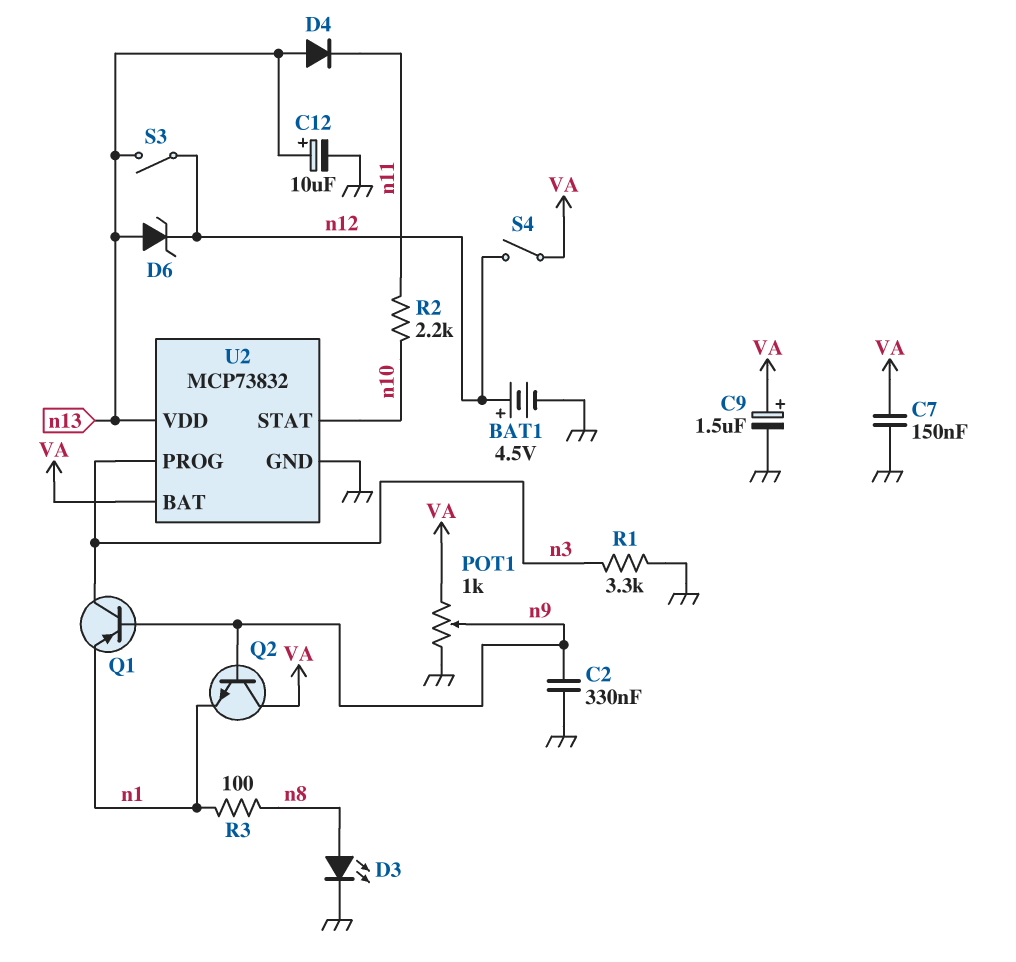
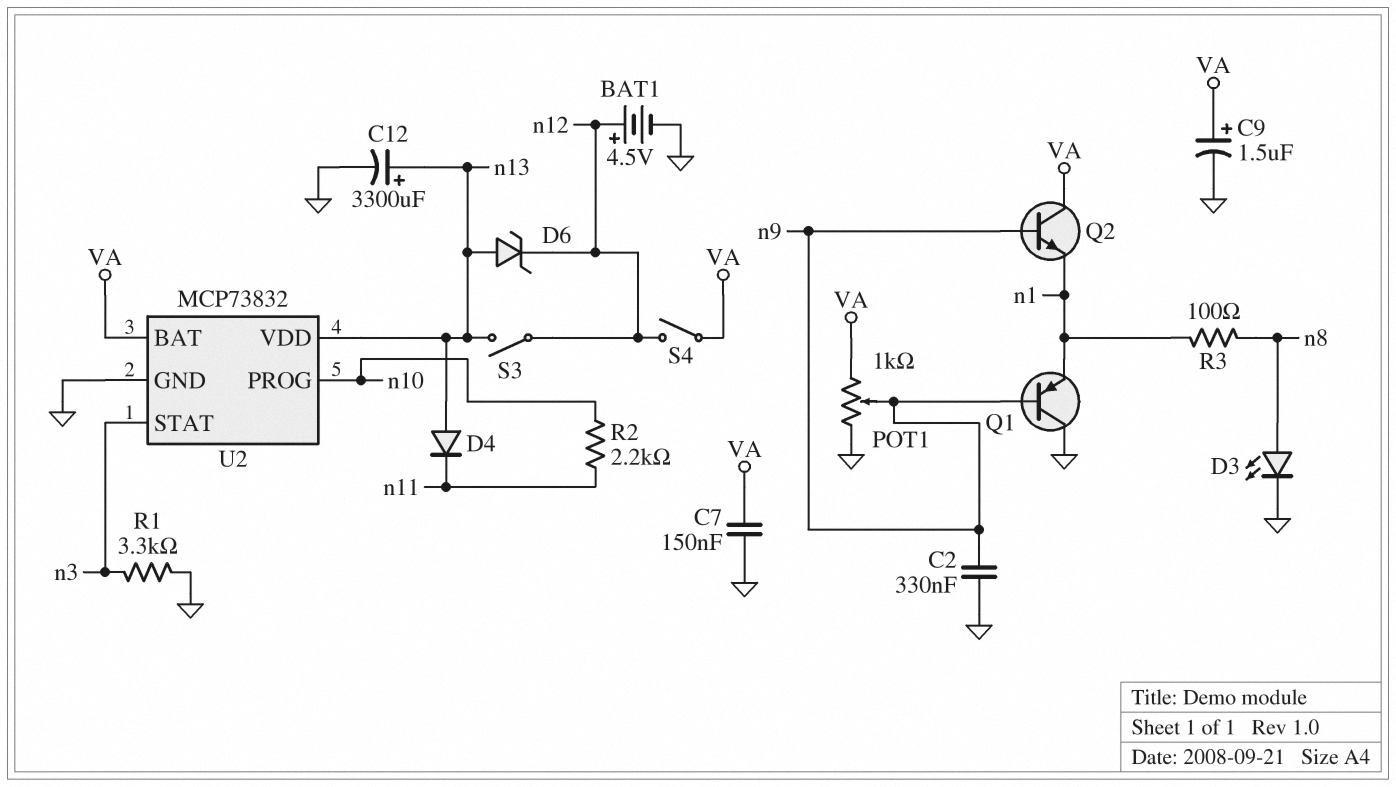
C12: 10uF (plus n13, minus GND) -> 3300uF (plus n13, minus GND)
Q1: PNP (B n9, C n3, E n1) -> PNP (B n9, C GND, E n1)
U2 pin PROG: n3 -> n10
U2 pin STAT: n10 -> n3

